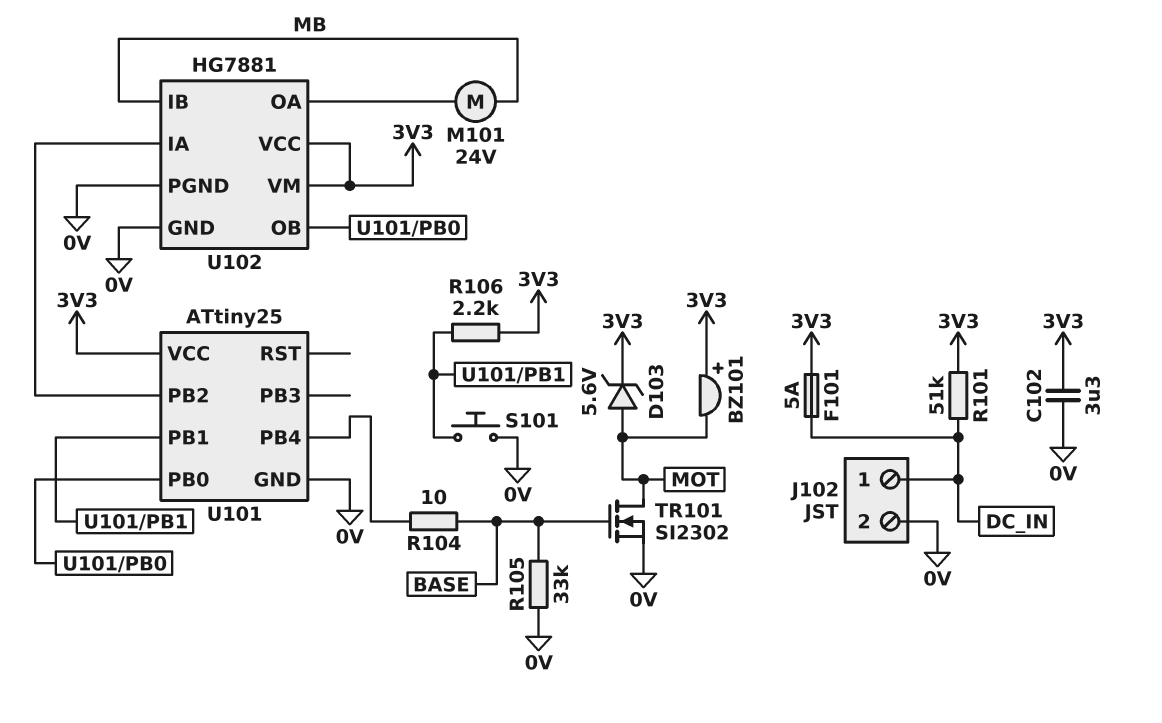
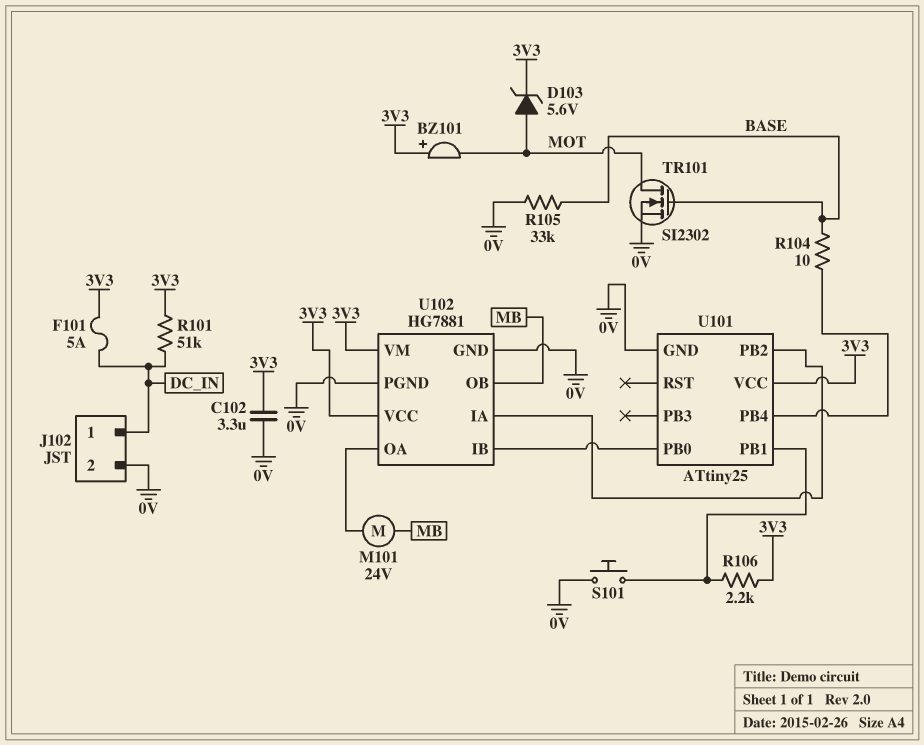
U102 pin IB: MB -> U101/PB0
U102 pin OB: U101/PB0 -> MB

